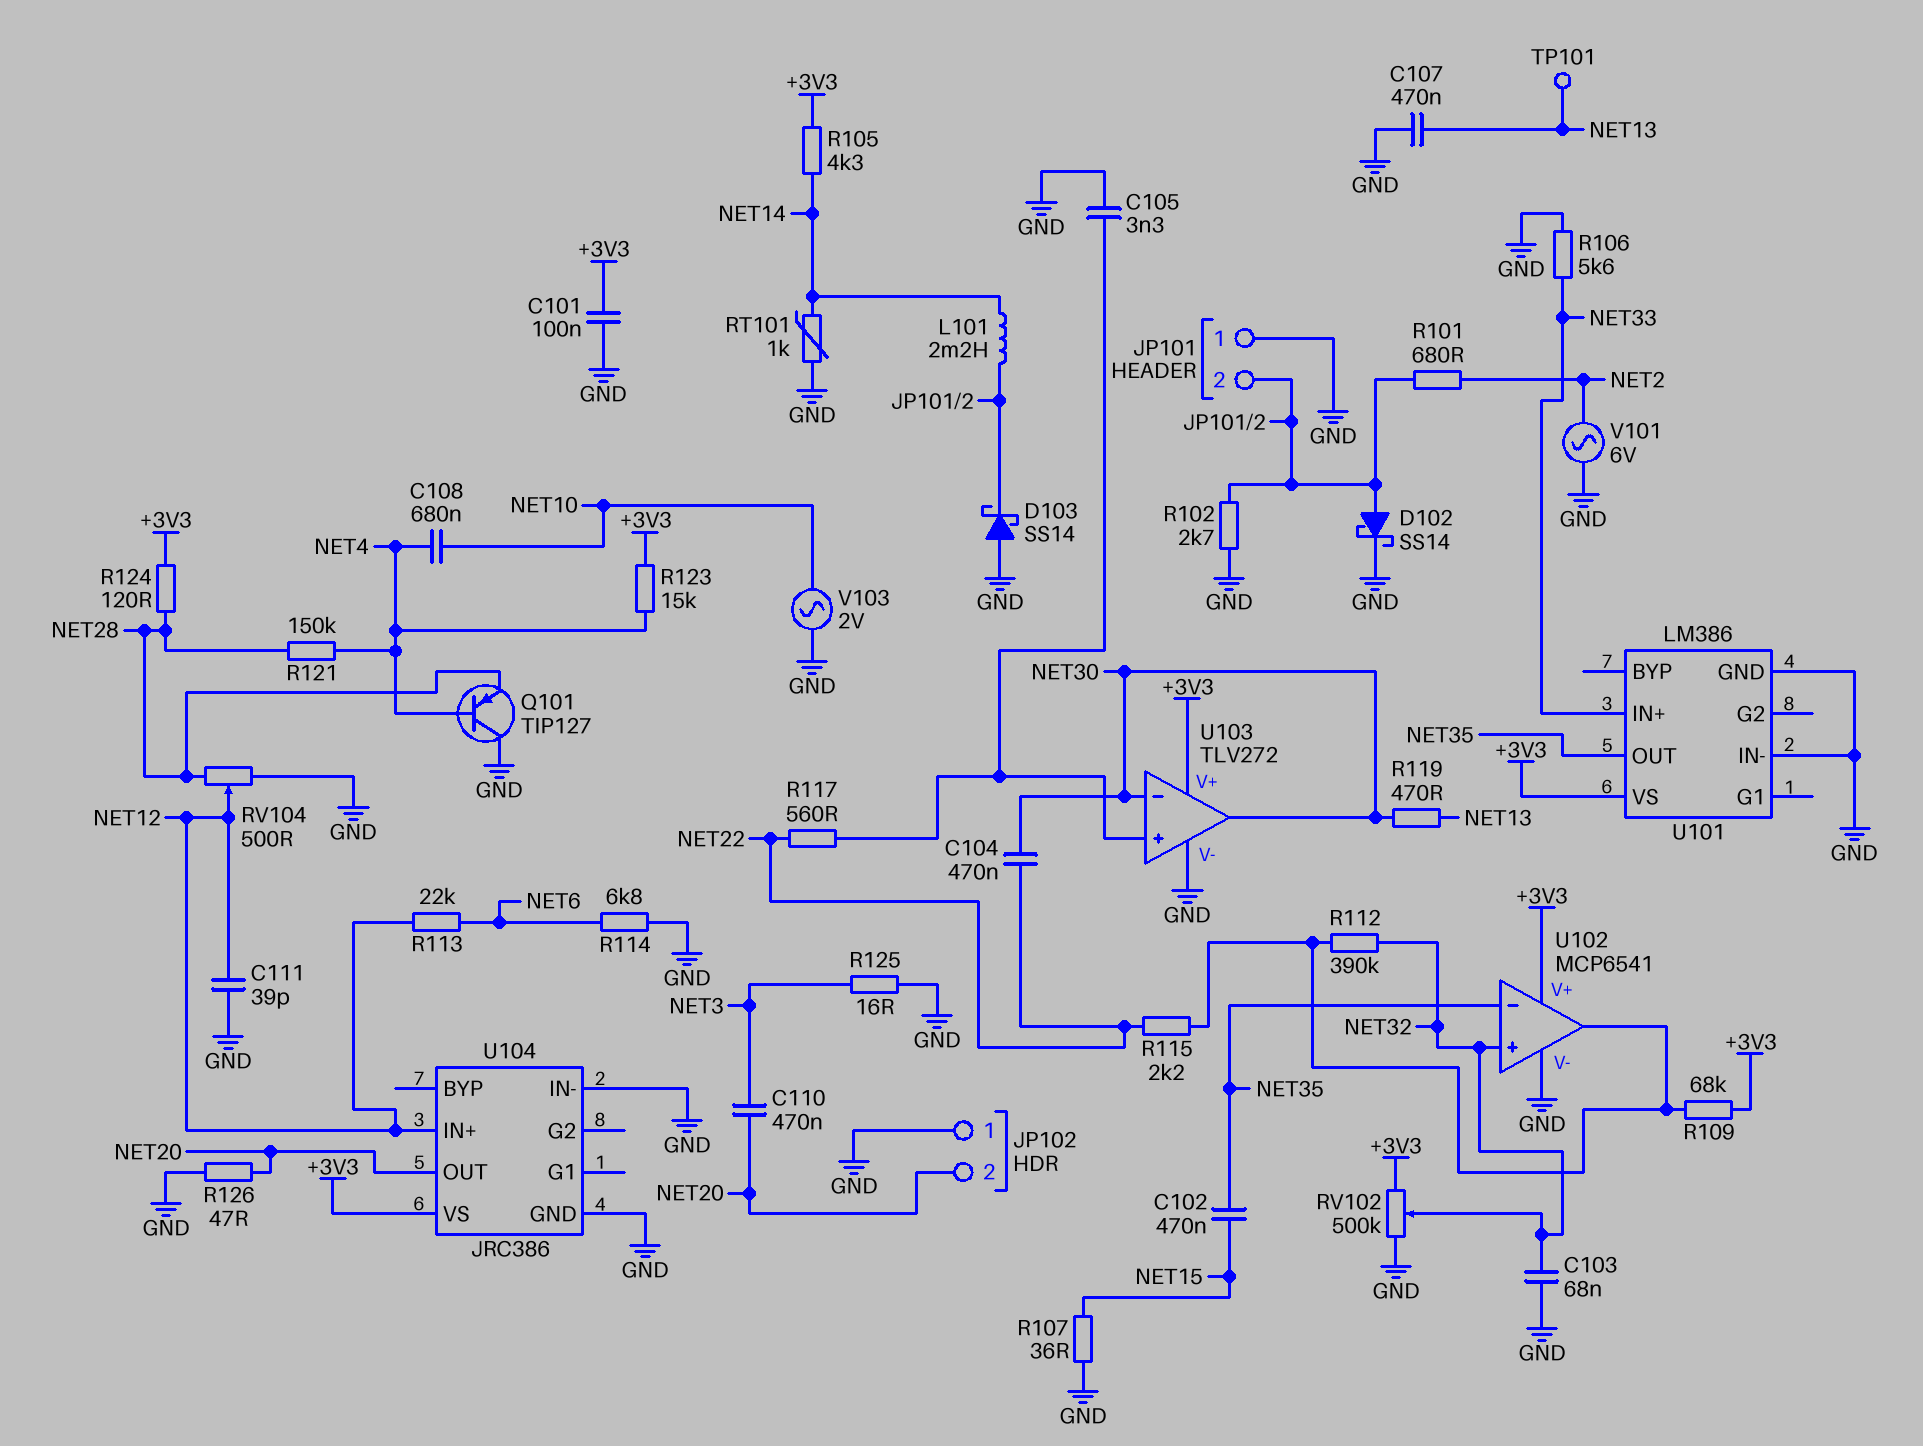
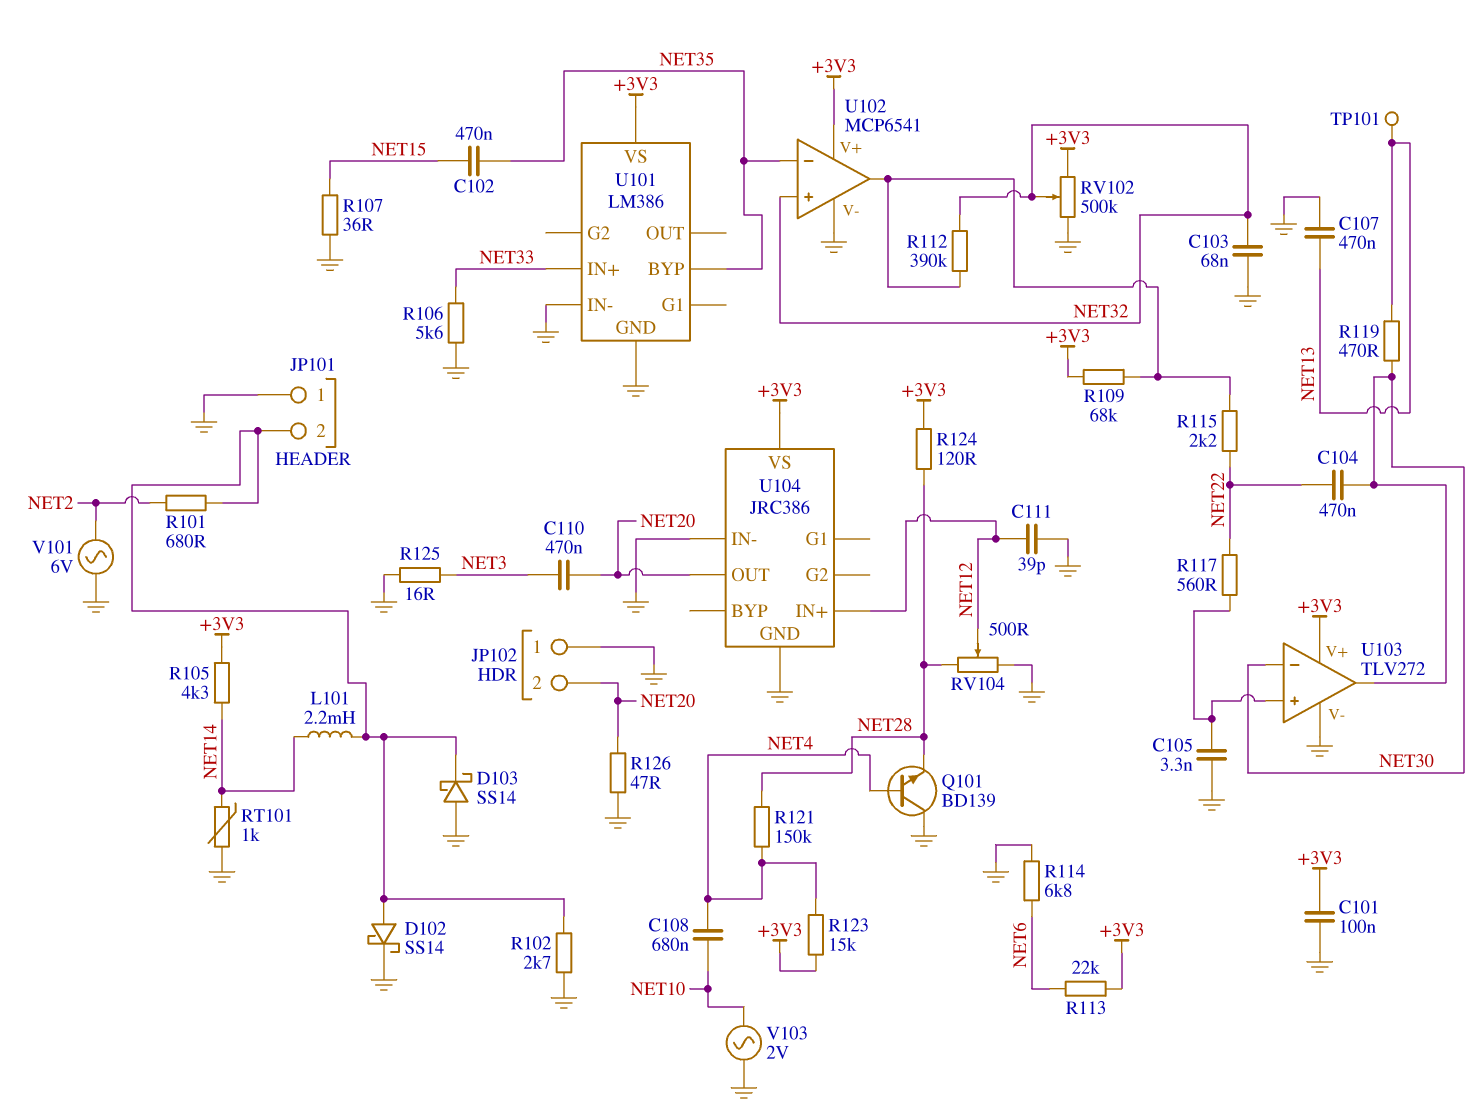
Q101: PNP TIP127 (B NET4, C GND, E NET28) -> NPN BD139 (B NET4, C GND, E NET28)
R113: 22k (NET6, NET12) -> 22k (+3V3, NET6)
U101 pin BYP: none -> NET35
U101 pin OUT: NET35 -> none

